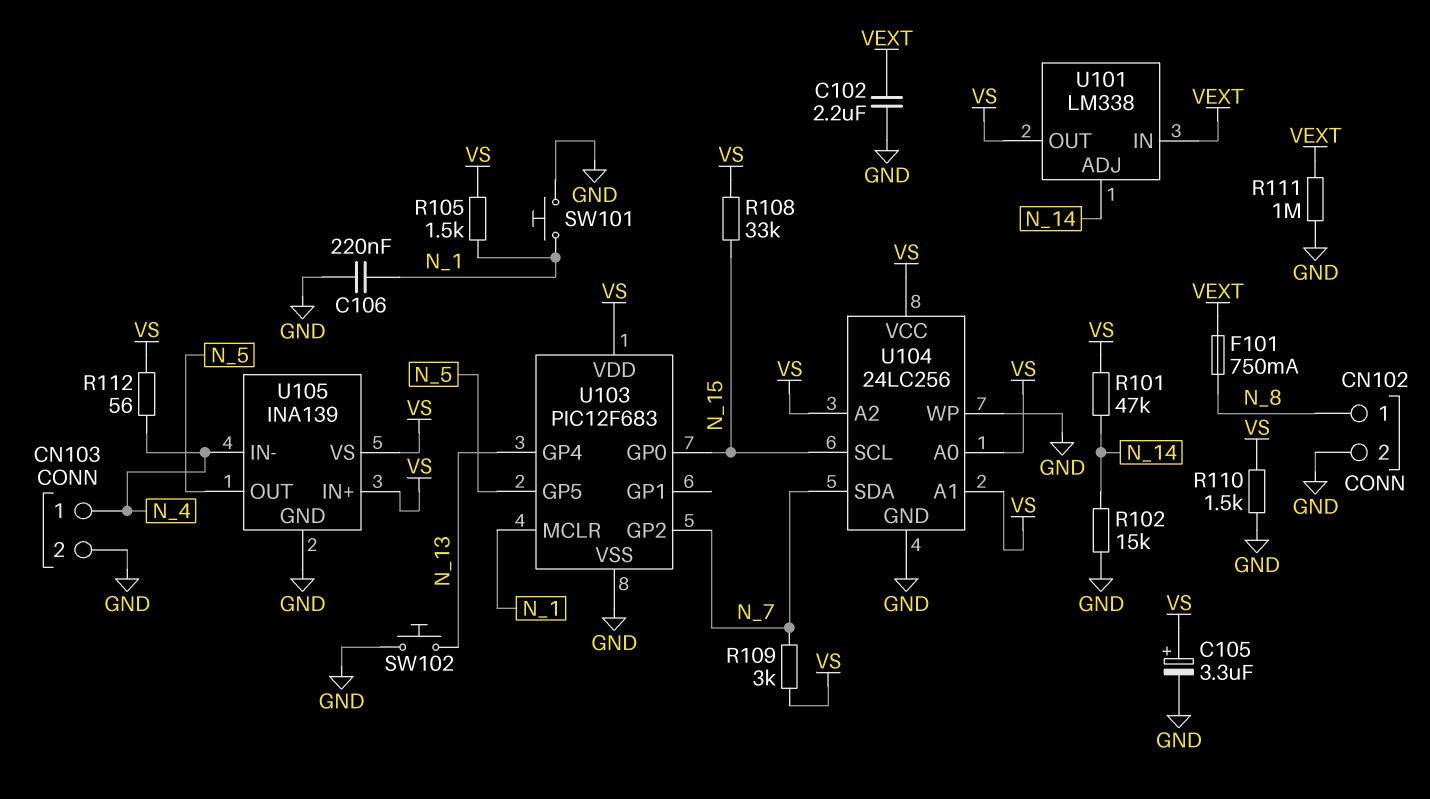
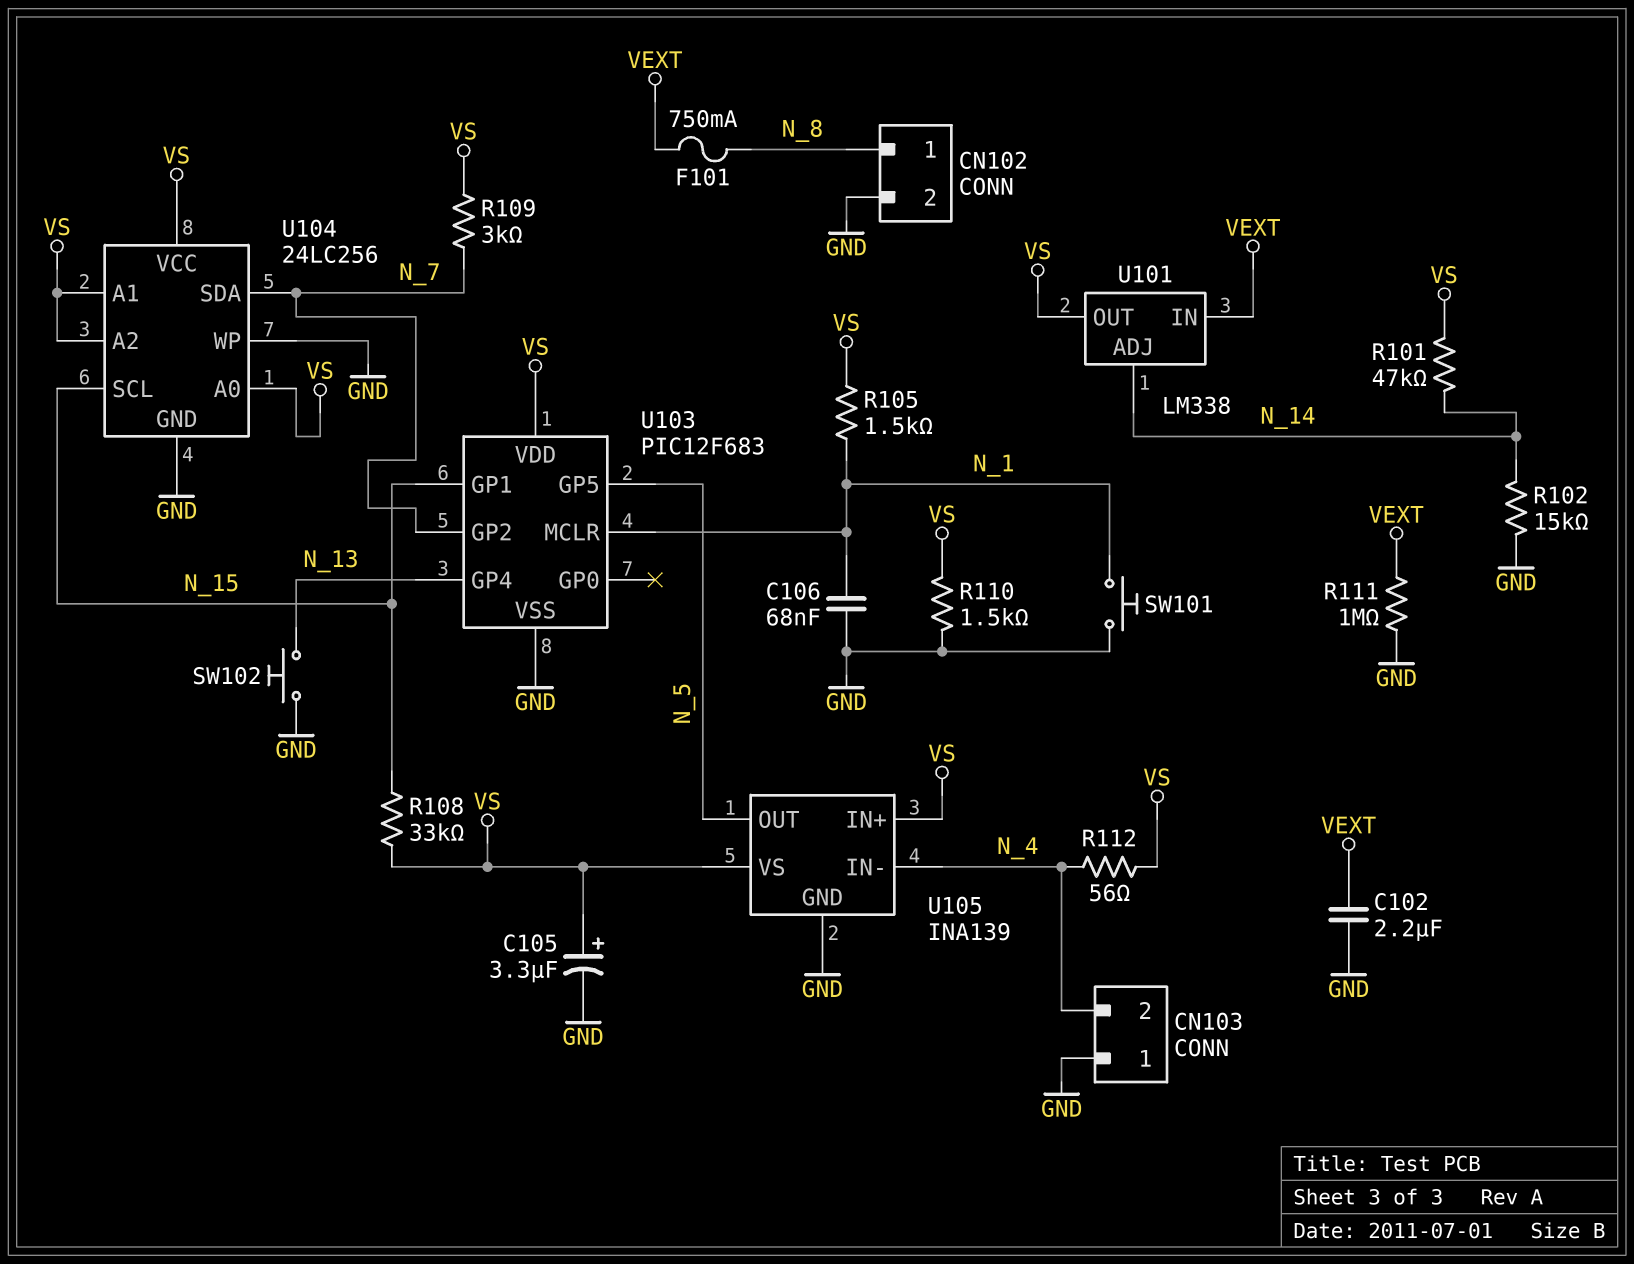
C106: 220nF (GND, N_1) -> 68nF (GND, N_1)
CN103 pin 1: N_4 -> GND
CN103 pin 2: GND -> N_4
U103 pin GP0: N_15 -> none
U103 pin GP1: none -> N_15

